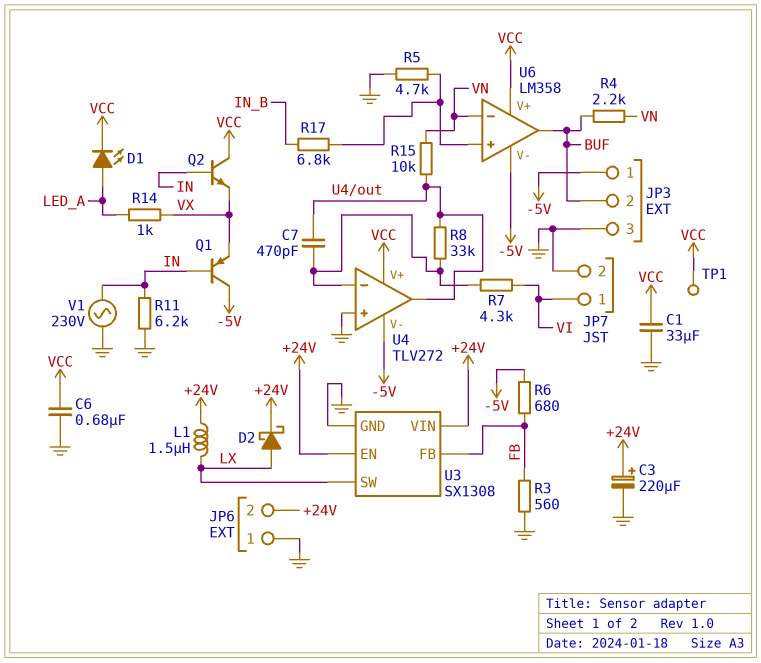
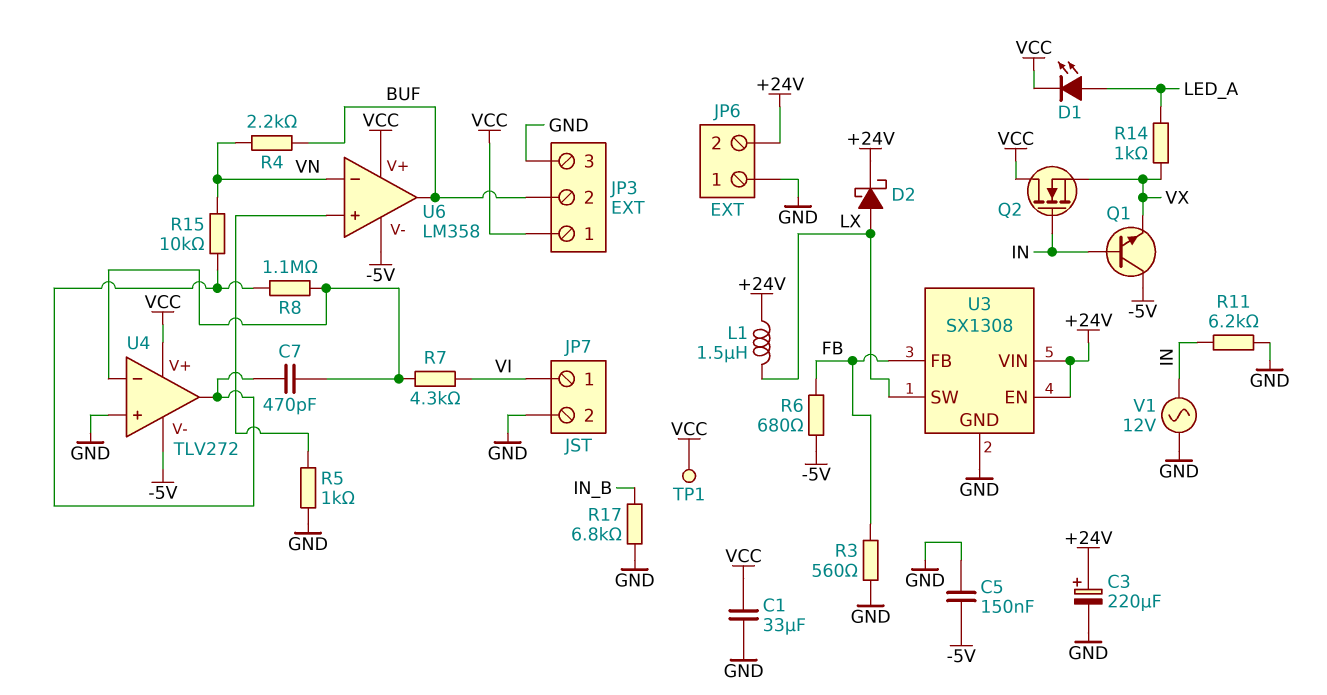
C5: none -> 150nF (-5V, GND)
C6: 680nF (GND, VCC) -> none
JP3 pin 1: -5V -> VCC
Q1: PNP (B IN, C -5V, E VX) -> NPN (B IN, C -5V, E VX)
Q2: NPN (B IN, C VCC, E VX) -> NMOS (G IN, D VCC, S VX)
R5: 4.7k (GND, U6/in+) -> 1k (GND, U6/in+)
R8: 33k (U4/in-, U4/out) -> 1.1M (U4/in-, U4/out)
R17: 6.8k (IN_B, U6/in+) -> 6.8k (GND, IN_B)
V1: AC 230V (GND, IN) -> AC 12V (GND, IN)

